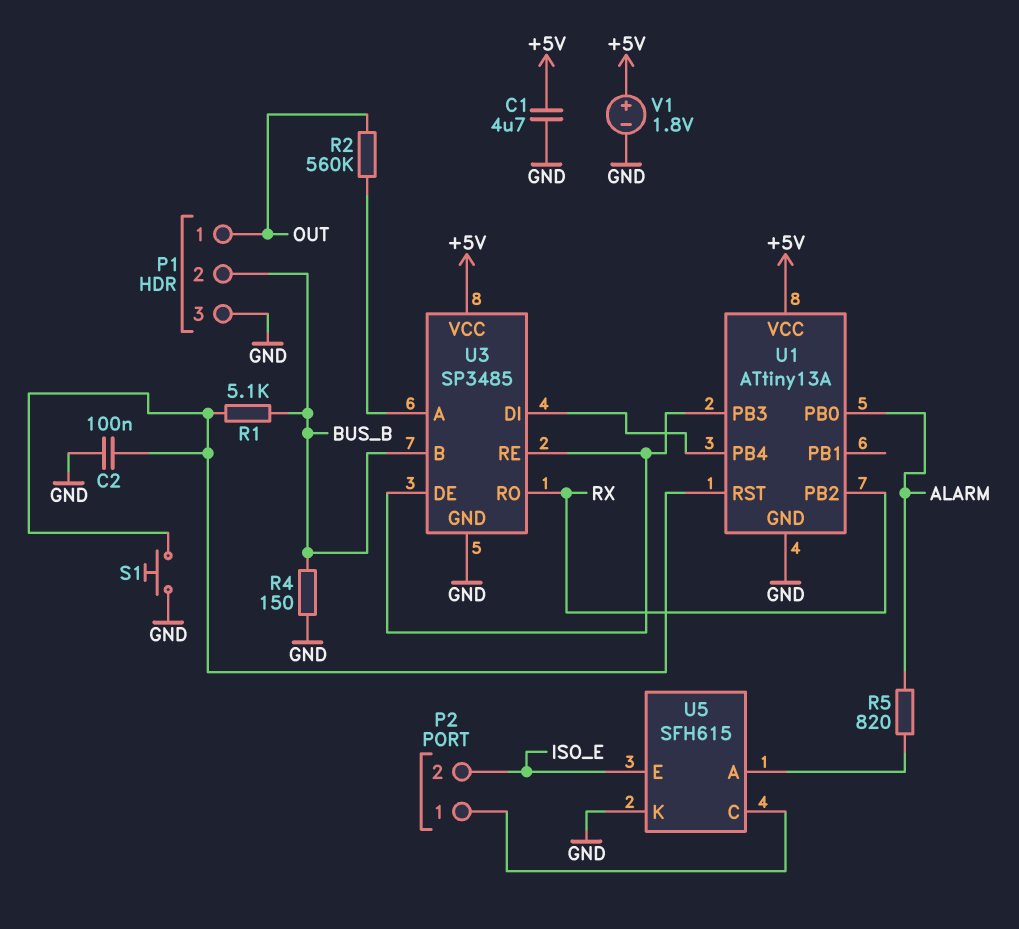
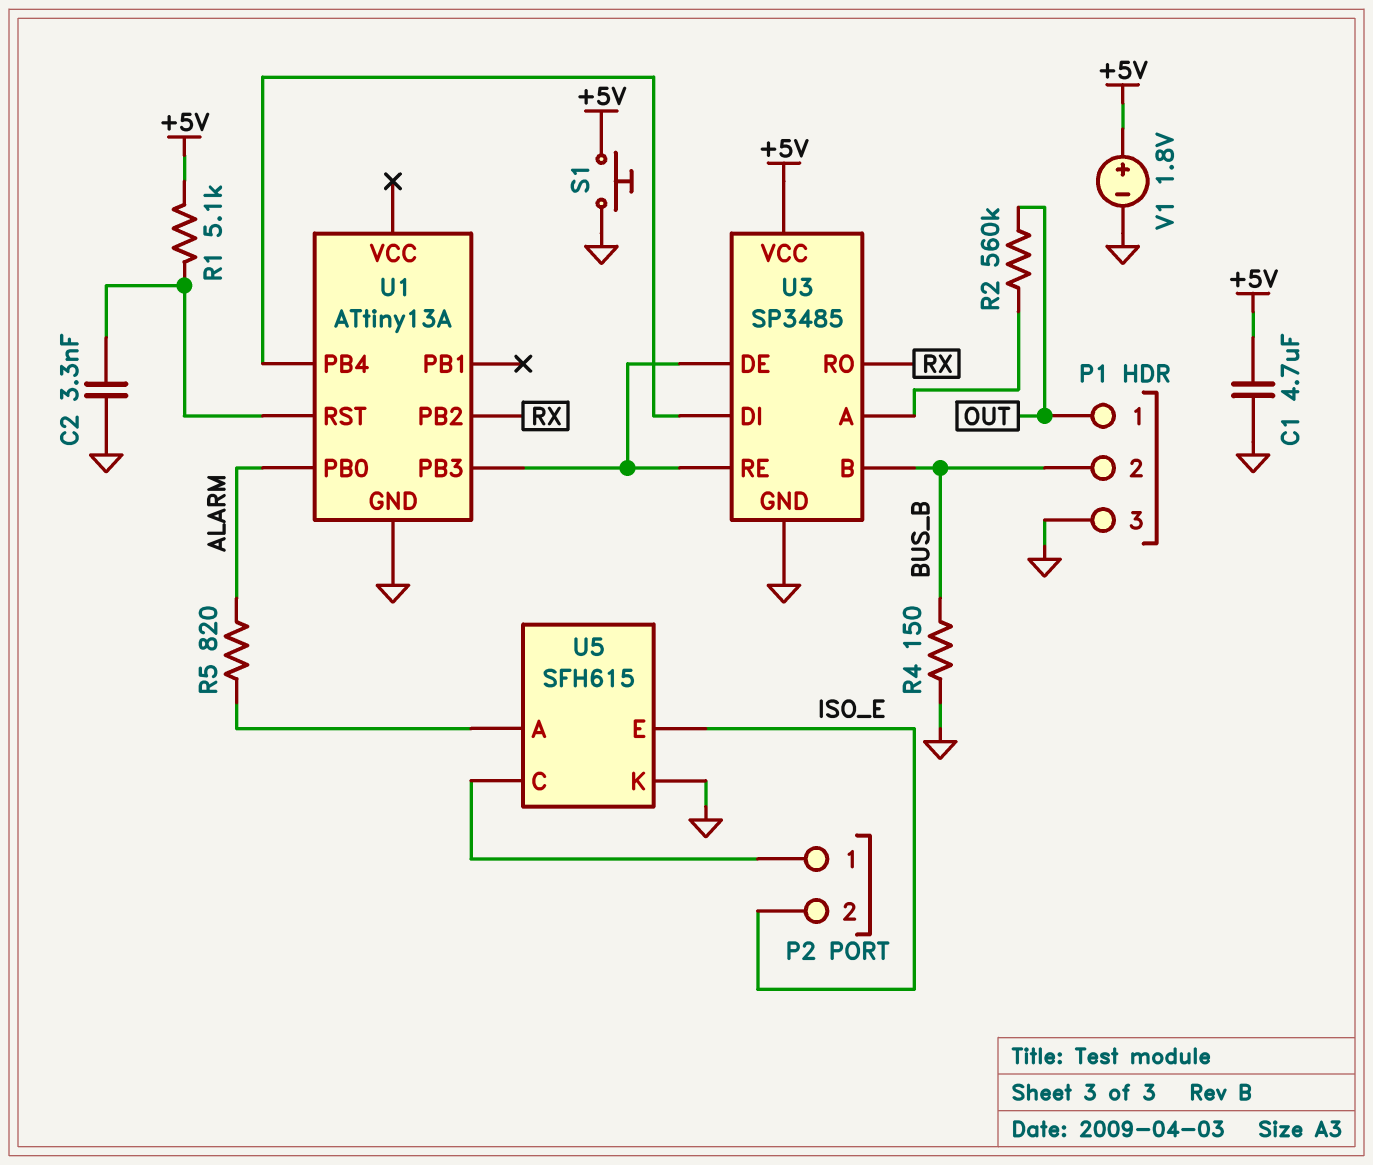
C2: 100nF (GND, U1/RST) -> 3.3nF (GND, U1/RST)
R1: 5.1k (BUS_B, U1/RST) -> 5.1k (+5V, U1/RST)
S1: button (GND, U1/RST) -> button (+5V, GND)
U1 pin VCC: +5V -> none

